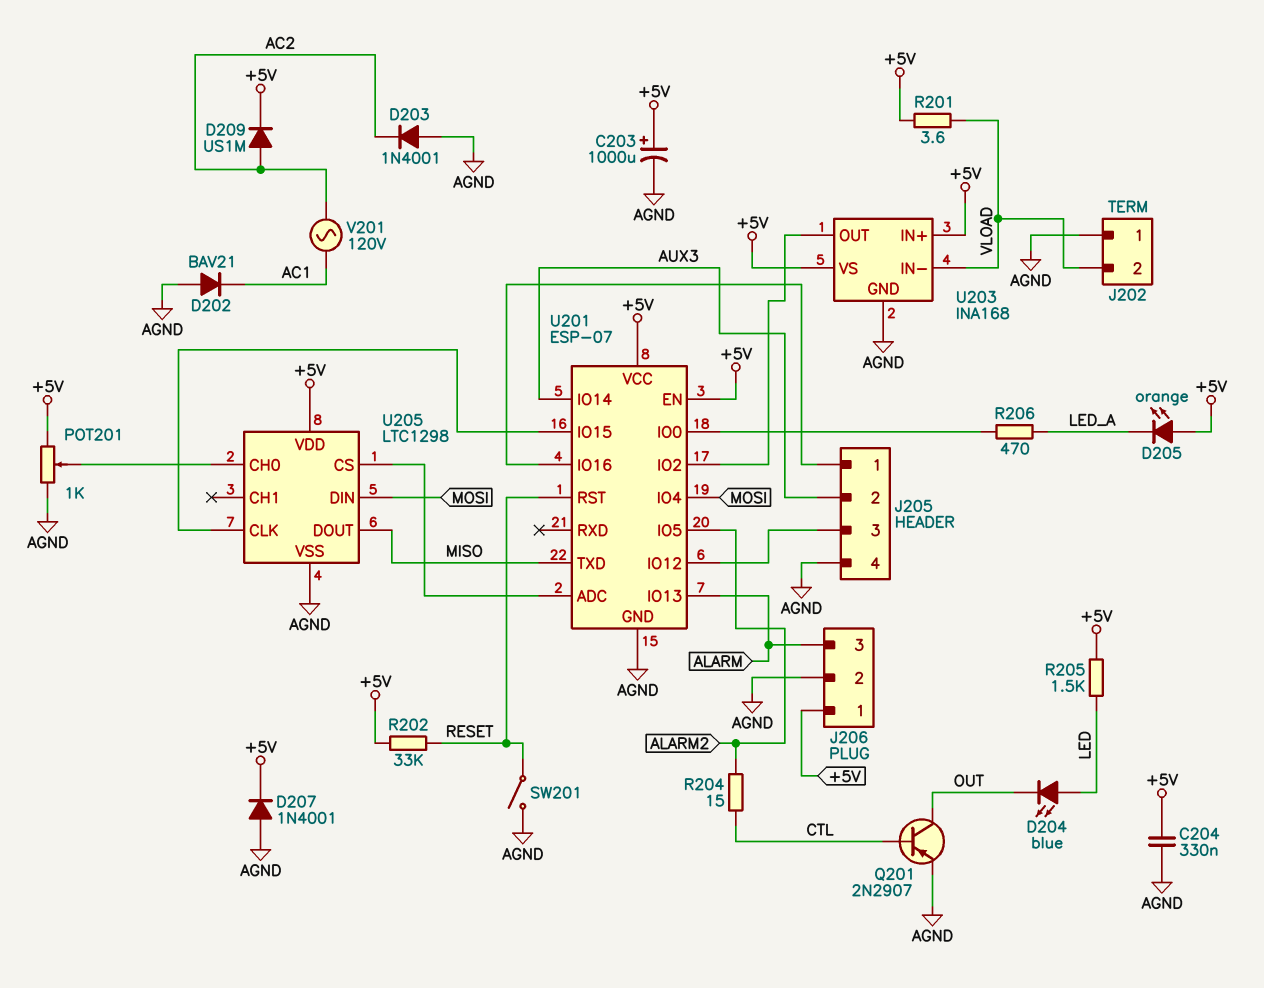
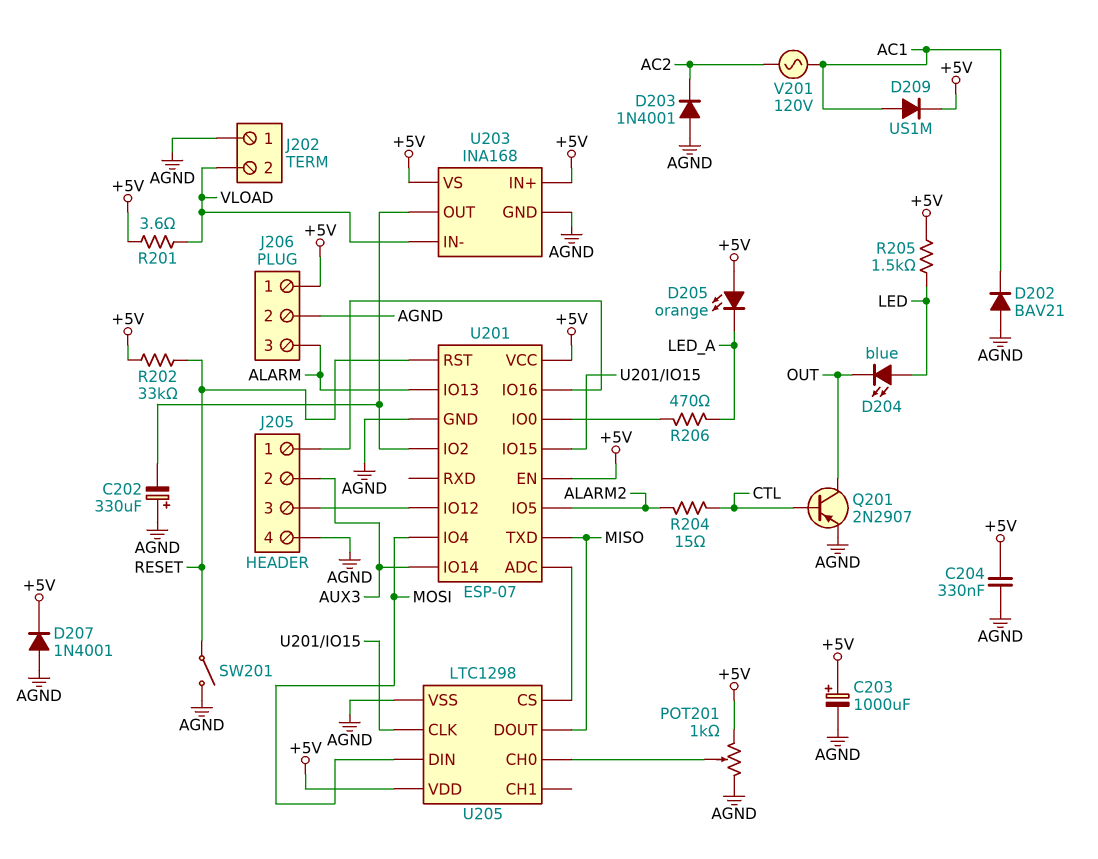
C202: none -> 330uF (plus AGND, minus U201/IO2)
D209: diode US1M (A AC2, K +5V) -> diode US1M (A AC1, K +5V)

